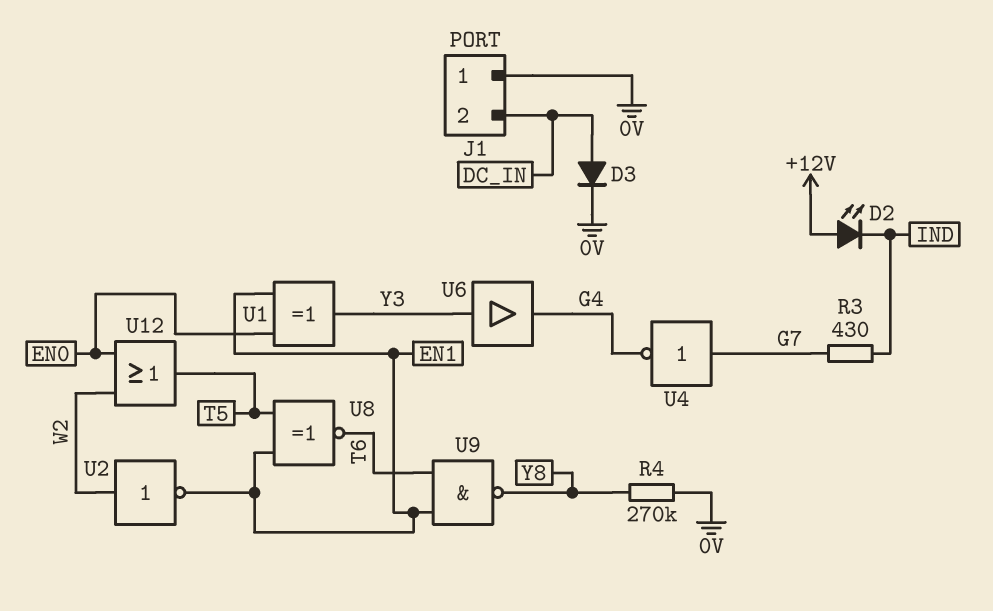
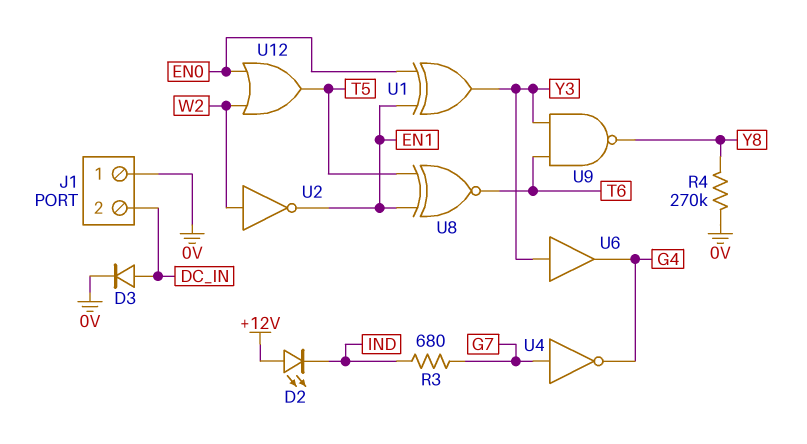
R3: 430 (G7, IND) -> 680 (G7, IND)
U9: NAND (in EN1, in T6, out Y8) -> NAND (in T6, in Y3, out Y8)

